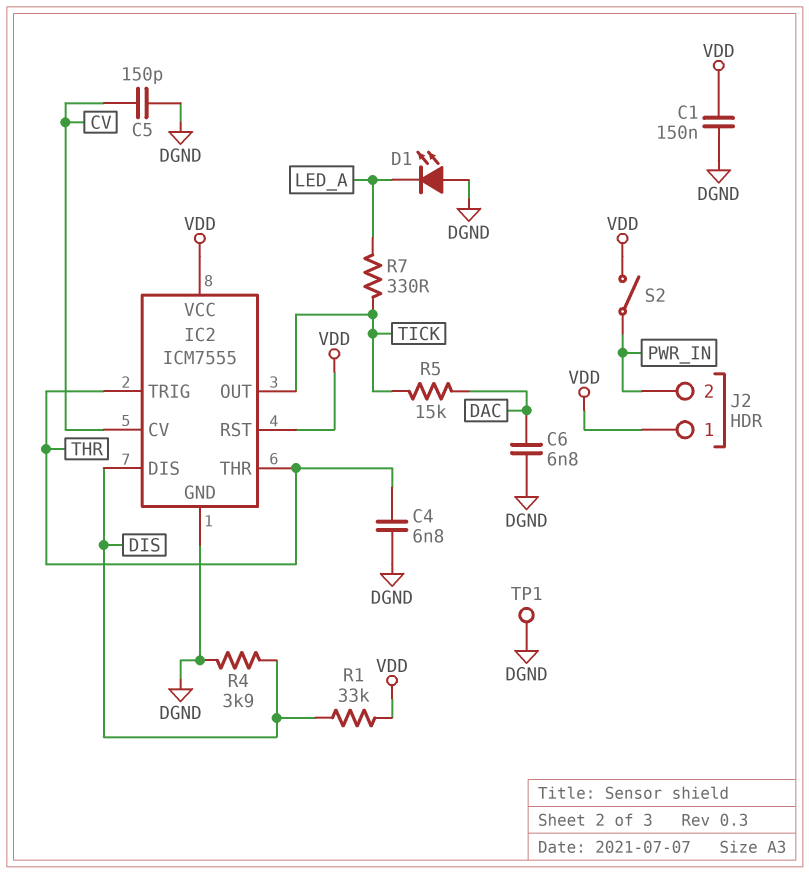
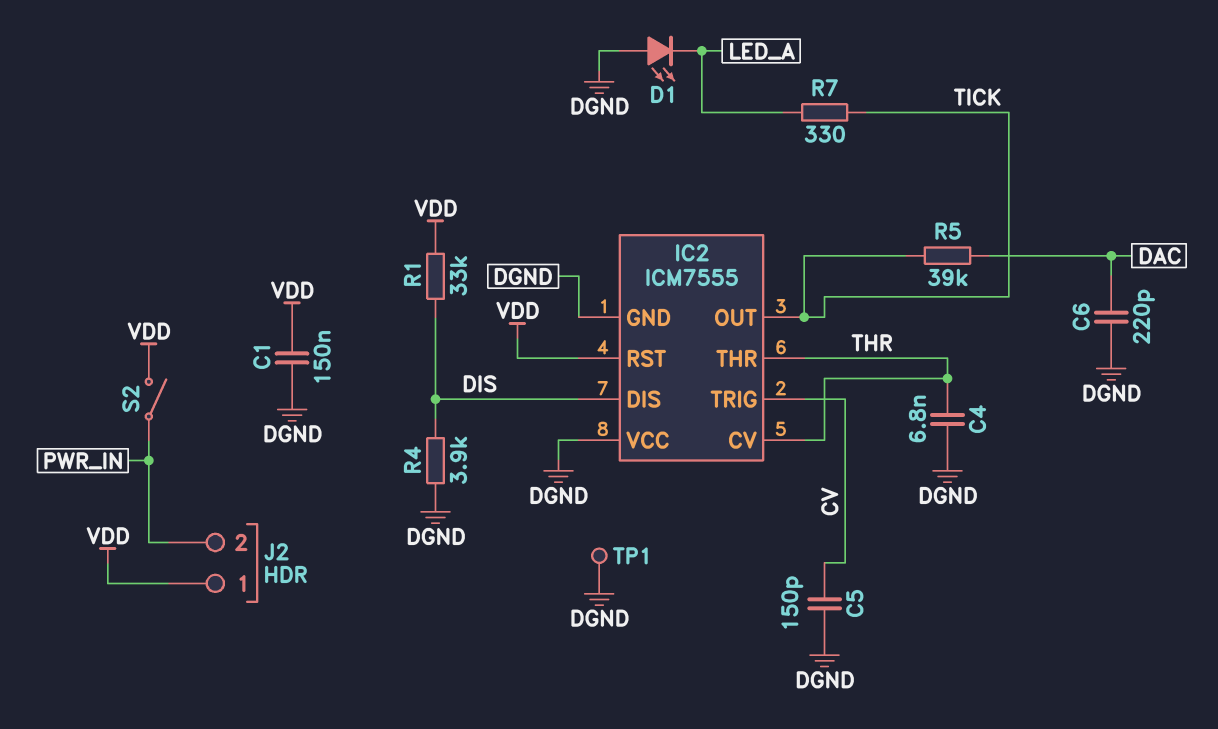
C6: 6.8nF (DAC, DGND) -> 220pF (DAC, DGND)
IC2 pin CV: CV -> THR
IC2 pin TRIG: THR -> CV
IC2 pin VCC: VDD -> DGND
R5: 15k (DAC, TICK) -> 39k (DAC, TICK)

